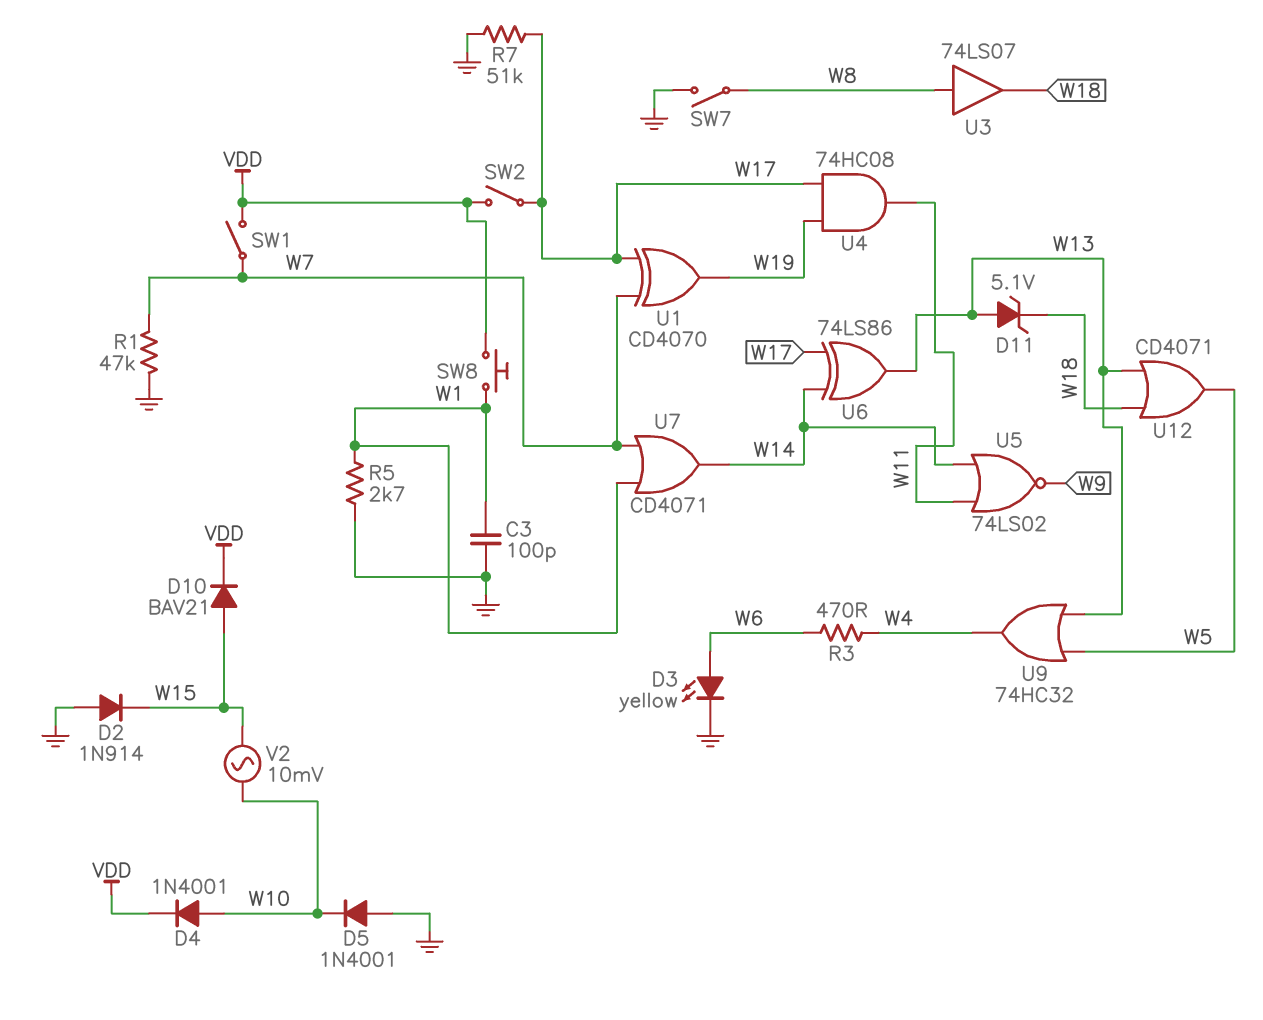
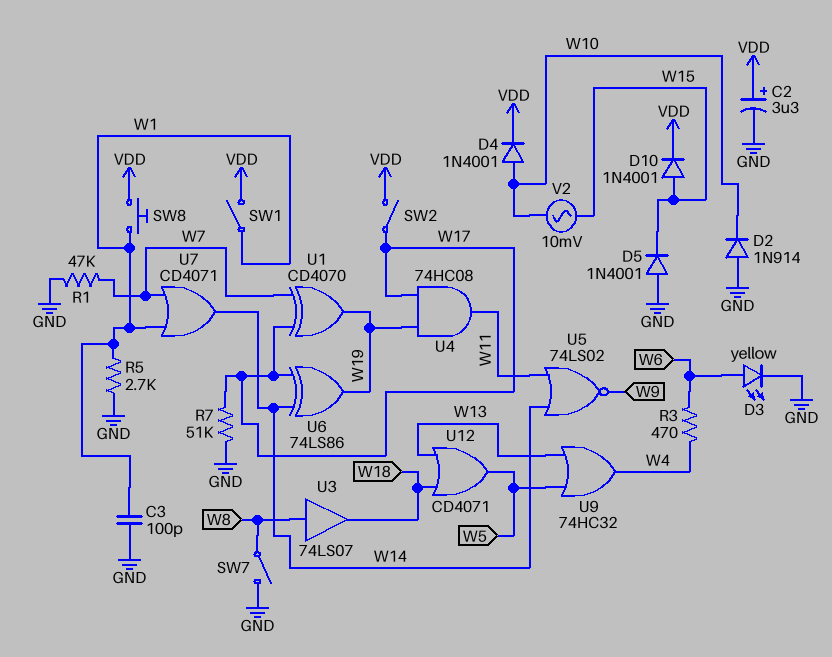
C2: none -> 3.3uF (plus VDD, minus GND)
D2: diode 1N914 (A GND, K W15) -> diode 1N914 (A GND, K W10)
D5: diode 1N4001 (A GND, K W10) -> diode 1N4001 (A GND, K W15)
D10: diode BAV21 (A W15, K VDD) -> diode 1N4001 (A W15, K VDD)
D11: zener 5.1V (A W13, K W18) -> none
SW1: switch (VDD, W7) -> switch (VDD, W1)
U6: XOR 74LS86 (in W14, in W17, out W13) -> XOR 74LS86 (in W14, in W17, out W19)

